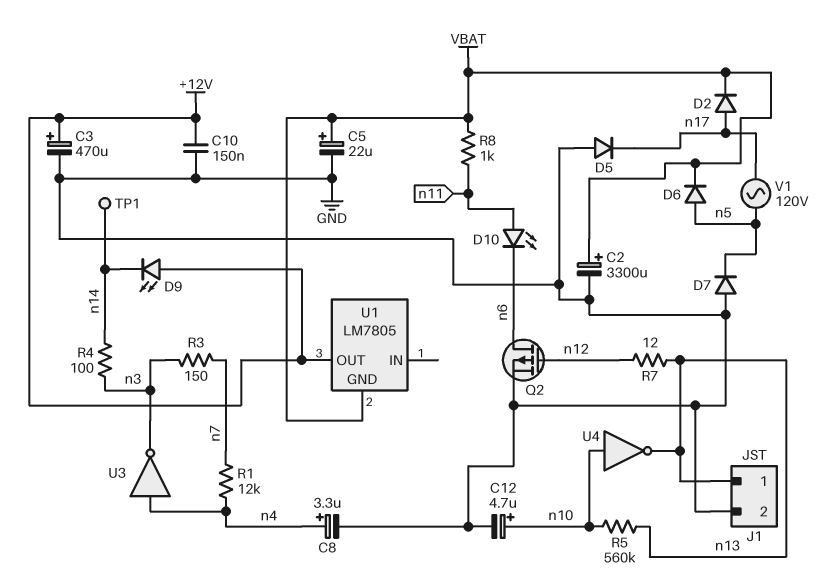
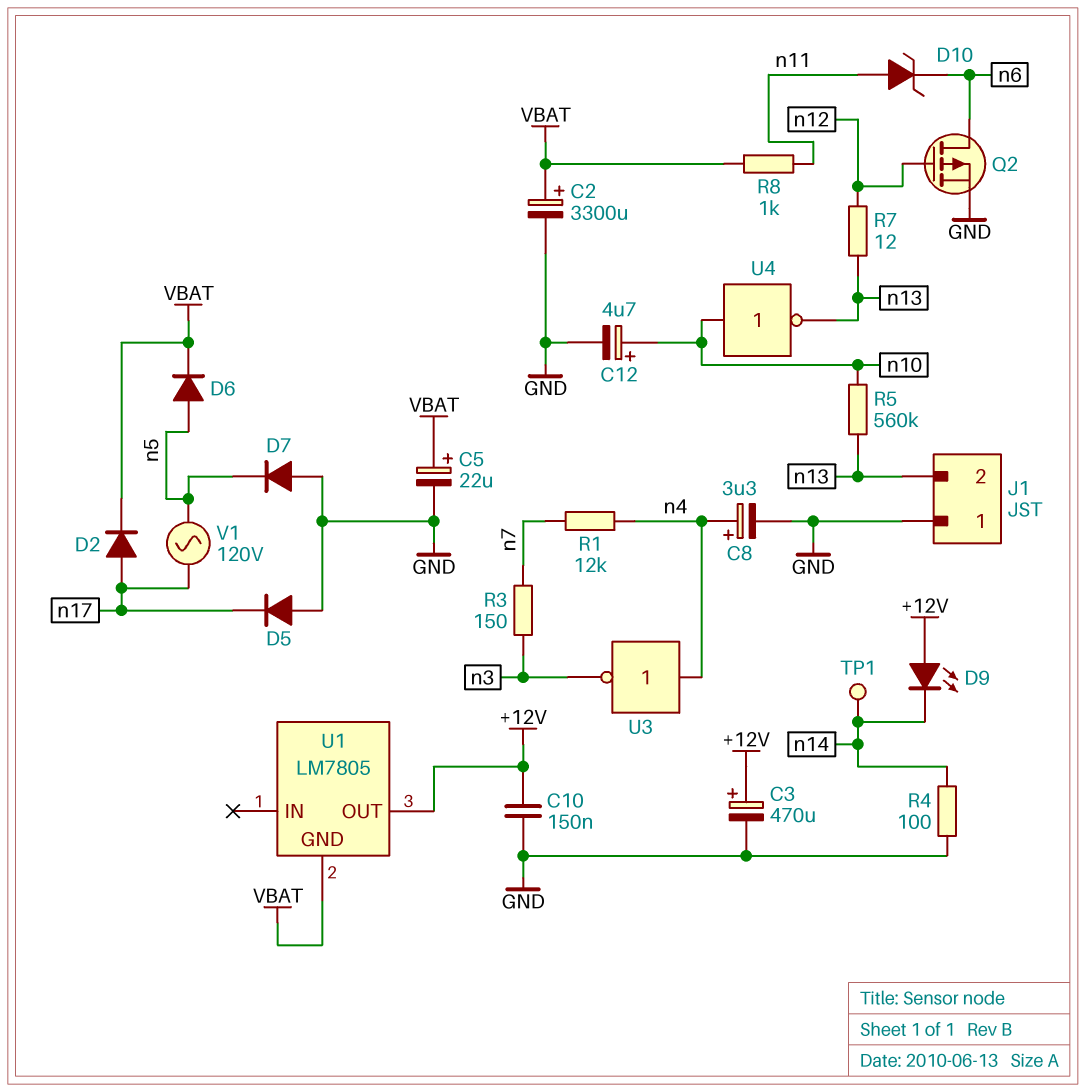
D10: LED (A n11, K n6) -> zener (A n11, K n6)
J1 pin 1: n13 -> GND
J1 pin 2: GND -> n13
R4: 100 (n3, n14) -> 100 (GND, n14)

